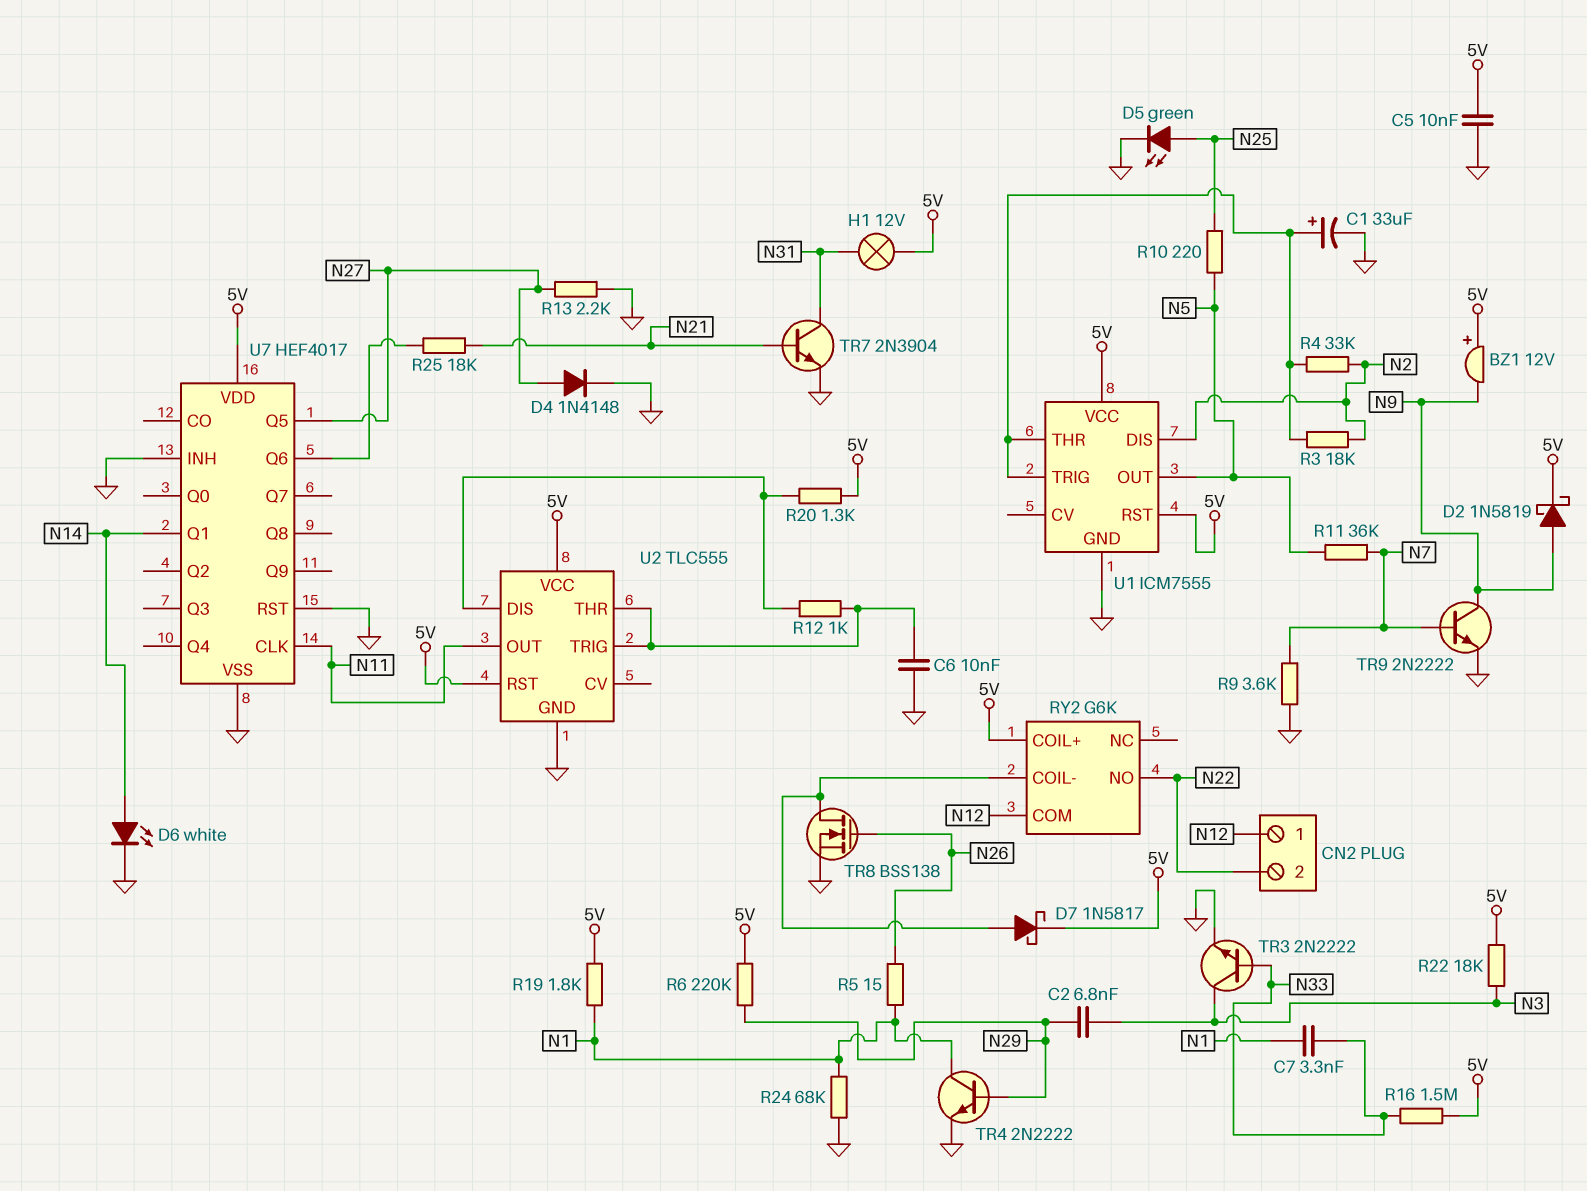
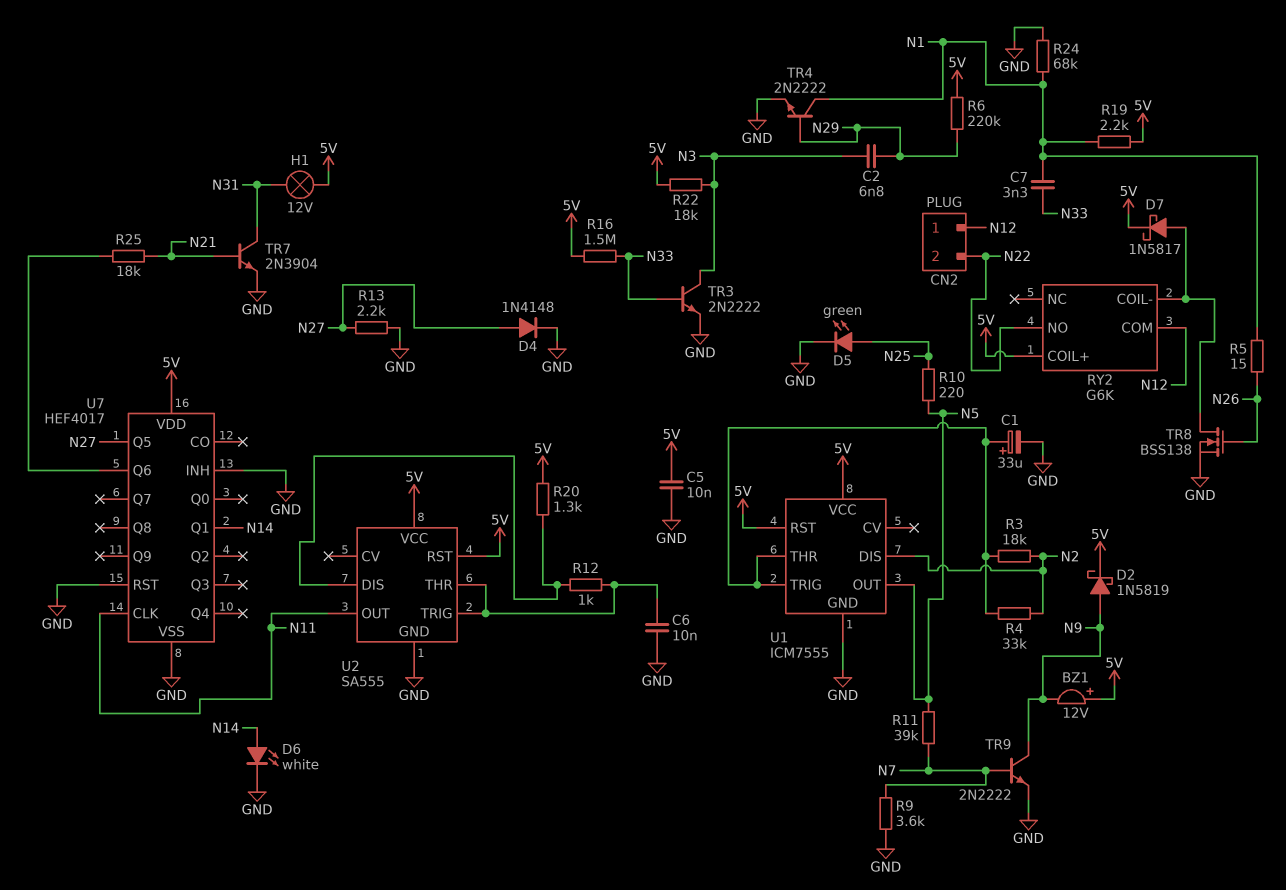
R11: 36k (N5, N7) -> 39k (N5, N7)
R19: 1.8k (5V, N1) -> 2.2k (5V, N1)
U2: TLC555 -> SA555

